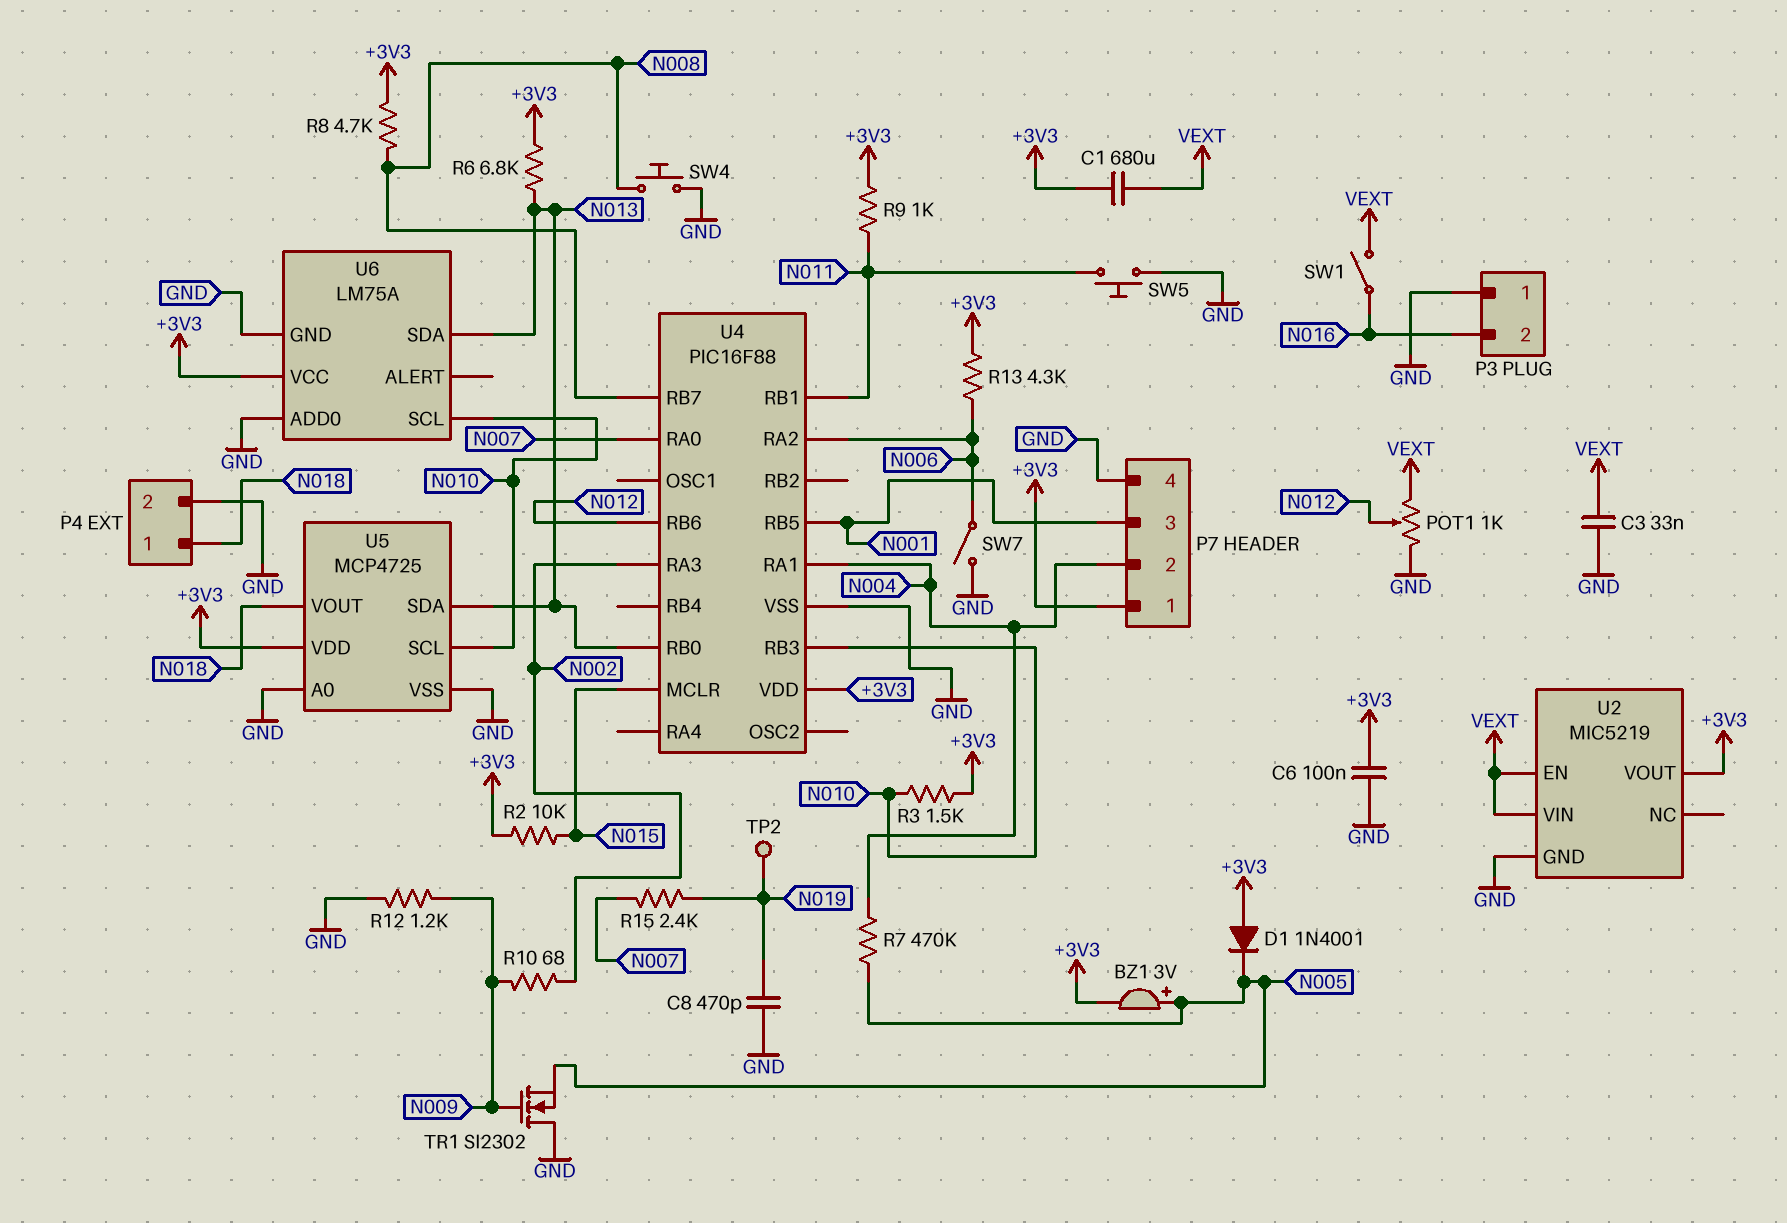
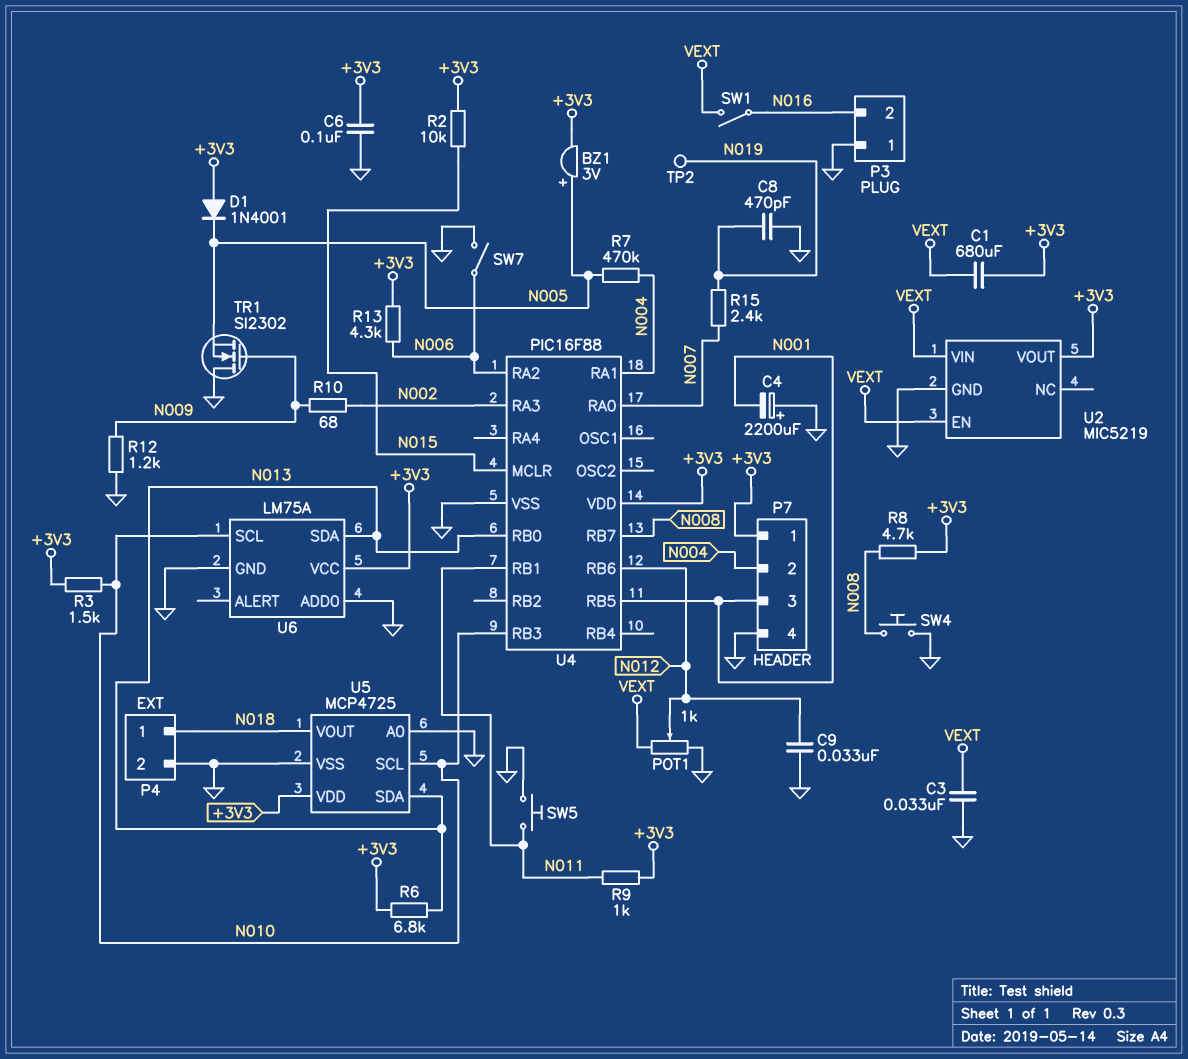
C4: none -> 2200uF (plus GND, minus N001)
C9: none -> 33nF (GND, N012)

